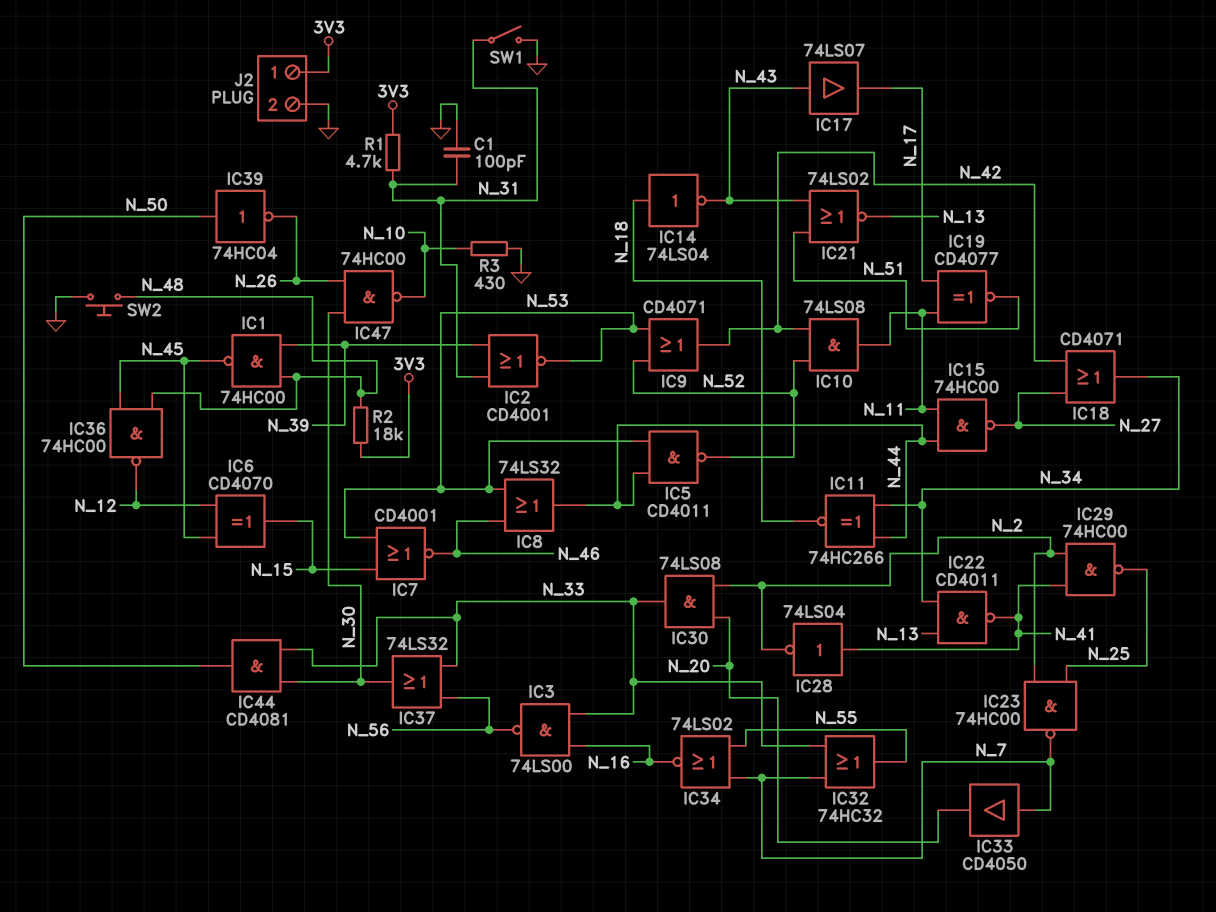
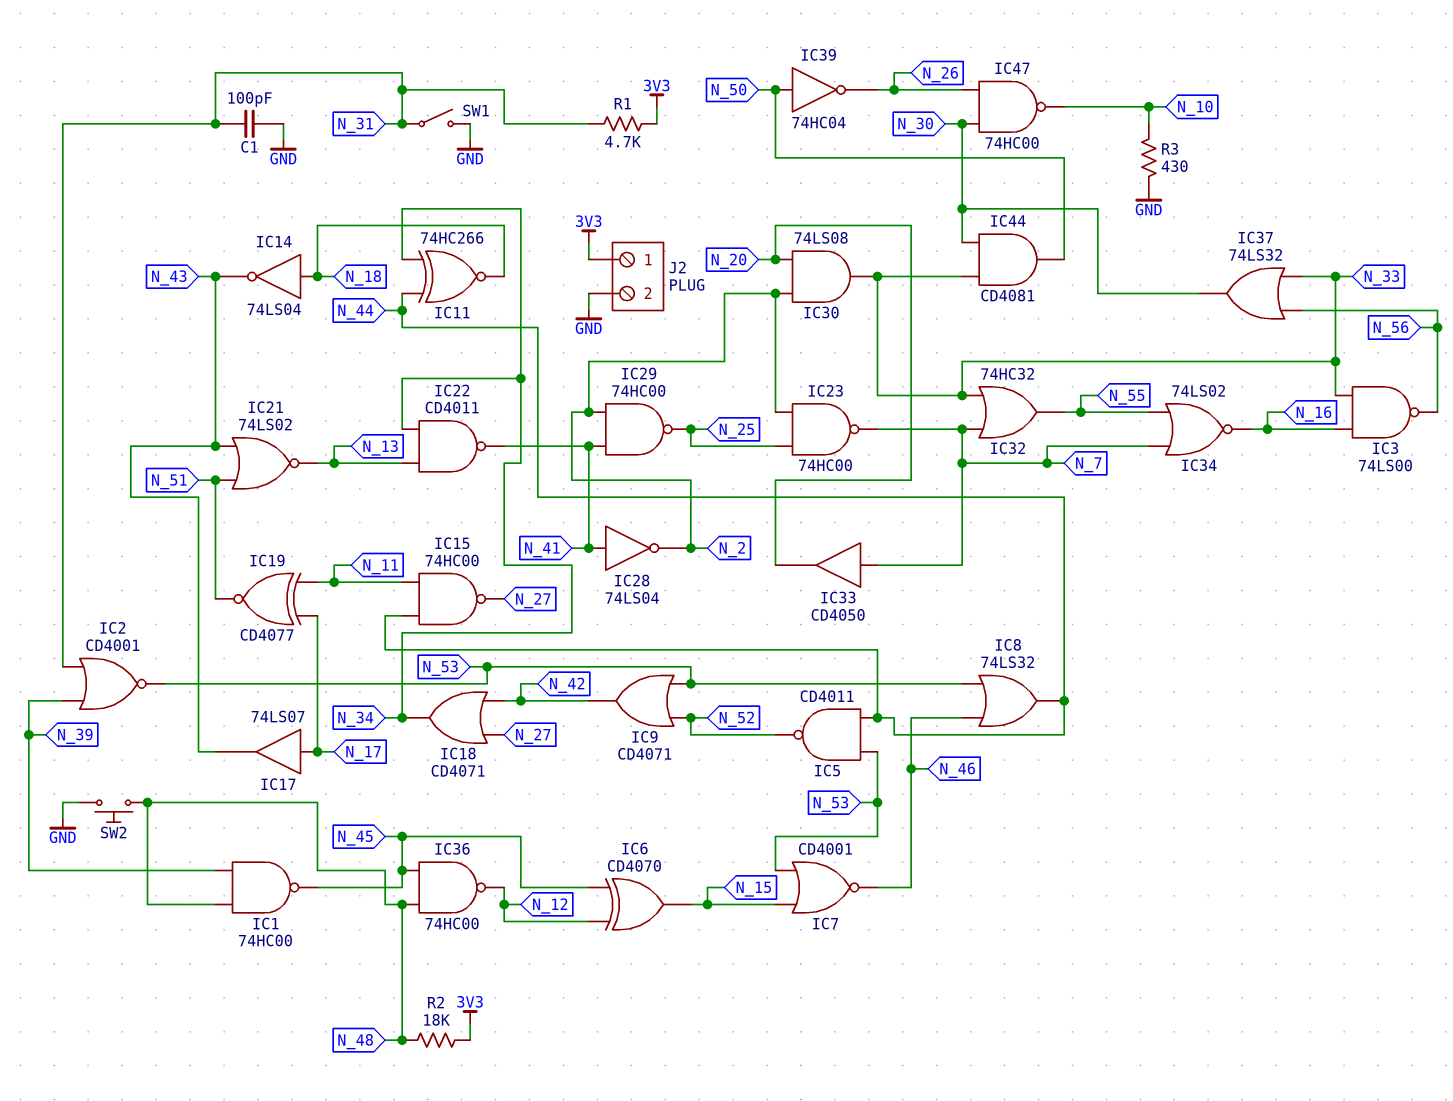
IC10: AND 74LS08 (in N_42, in N_52, out N_11) -> none
IC17: buffer 74LS07 (in N_43, out N_17) -> buffer 74LS07 (in N_17, out N_43)

